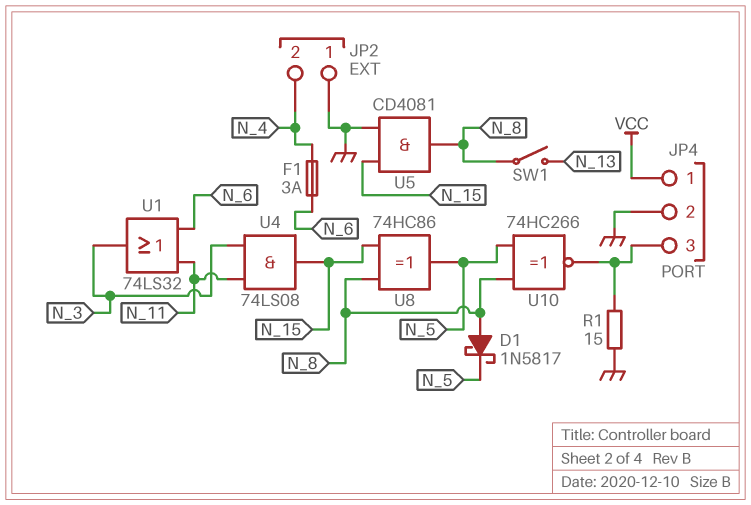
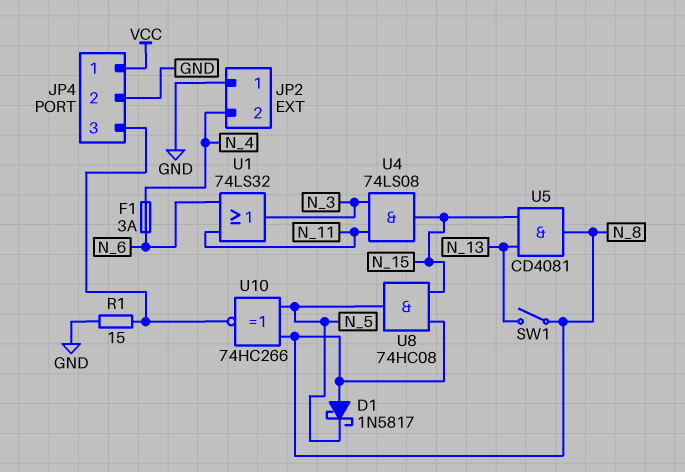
U5: AND CD4081 (in GND, in N_15, out N_8) -> AND CD4081 (in N_13, in N_15, out N_8)
U8: XOR 74HC86 (in N_8, in N_15, out N_5) -> AND 74HC08 (in N_8, in N_15, out N_5)

